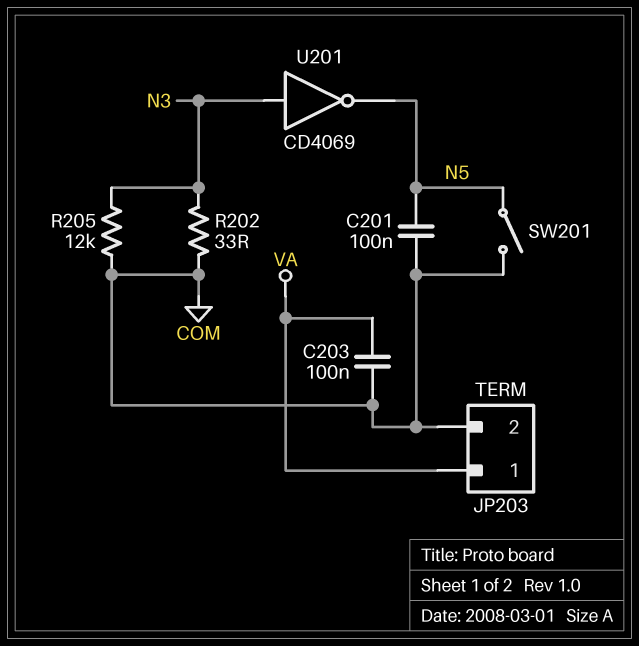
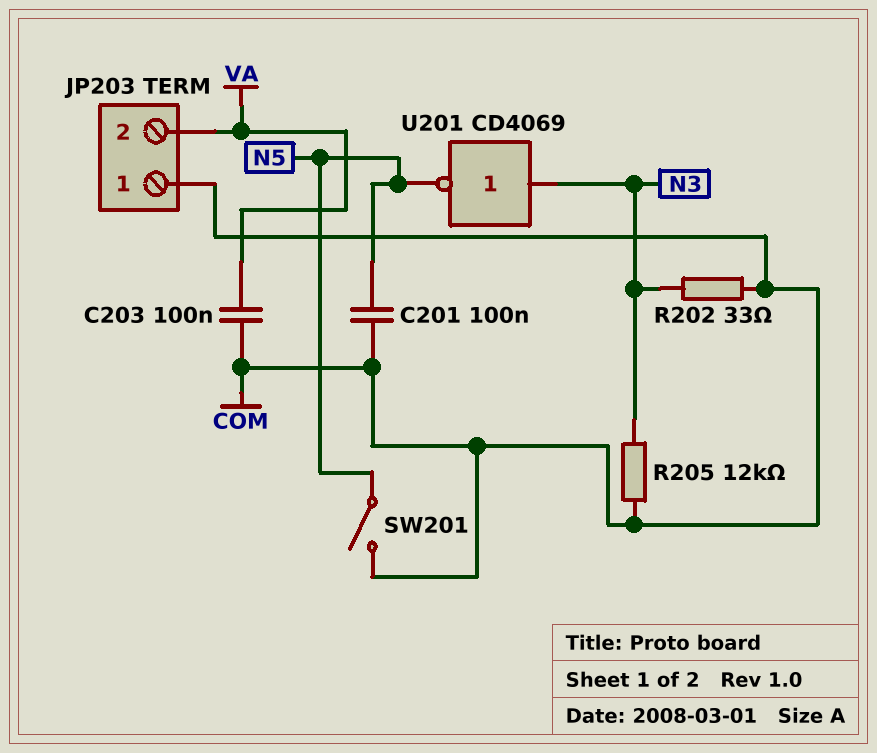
JP203 pin 1: VA -> COM
JP203 pin 2: COM -> VA

